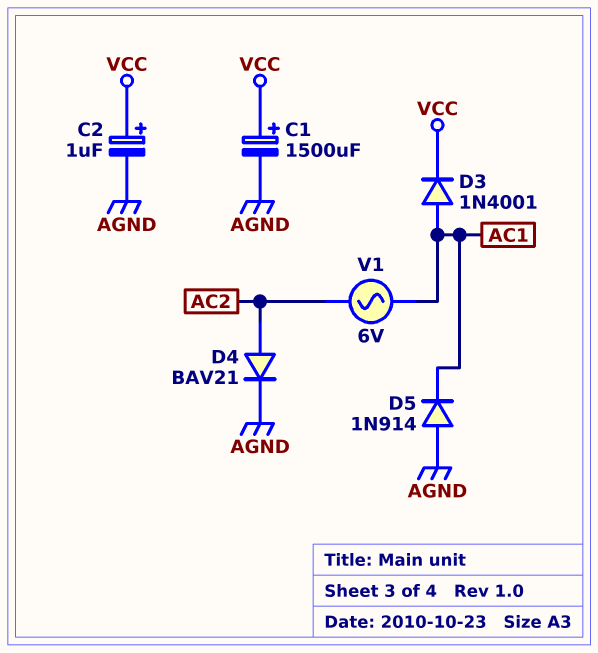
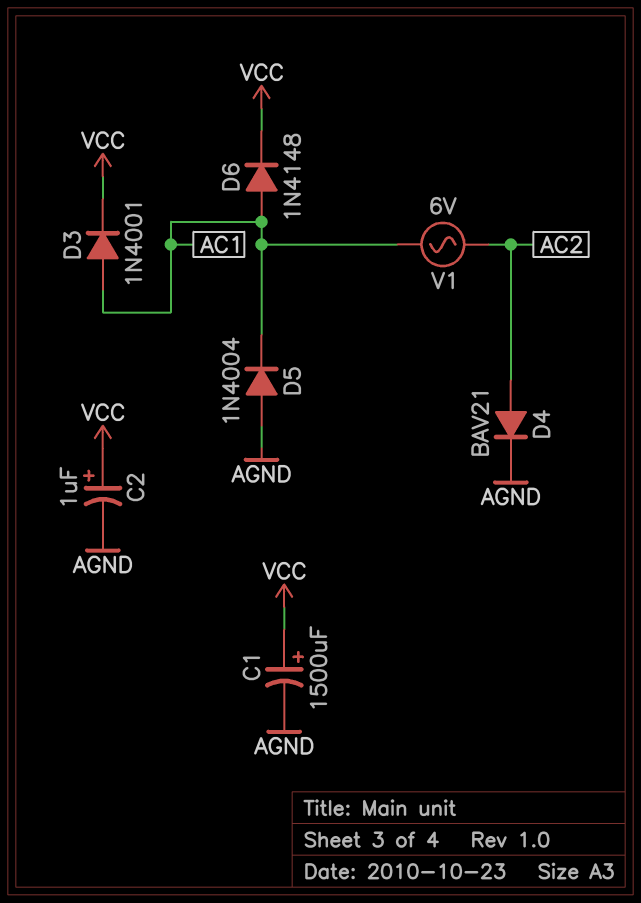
D5: diode 1N914 (A AGND, K AC1) -> diode 1N4004 (A AGND, K AC1)
D6: none -> diode 1N4148 (A AC1, K VCC)

